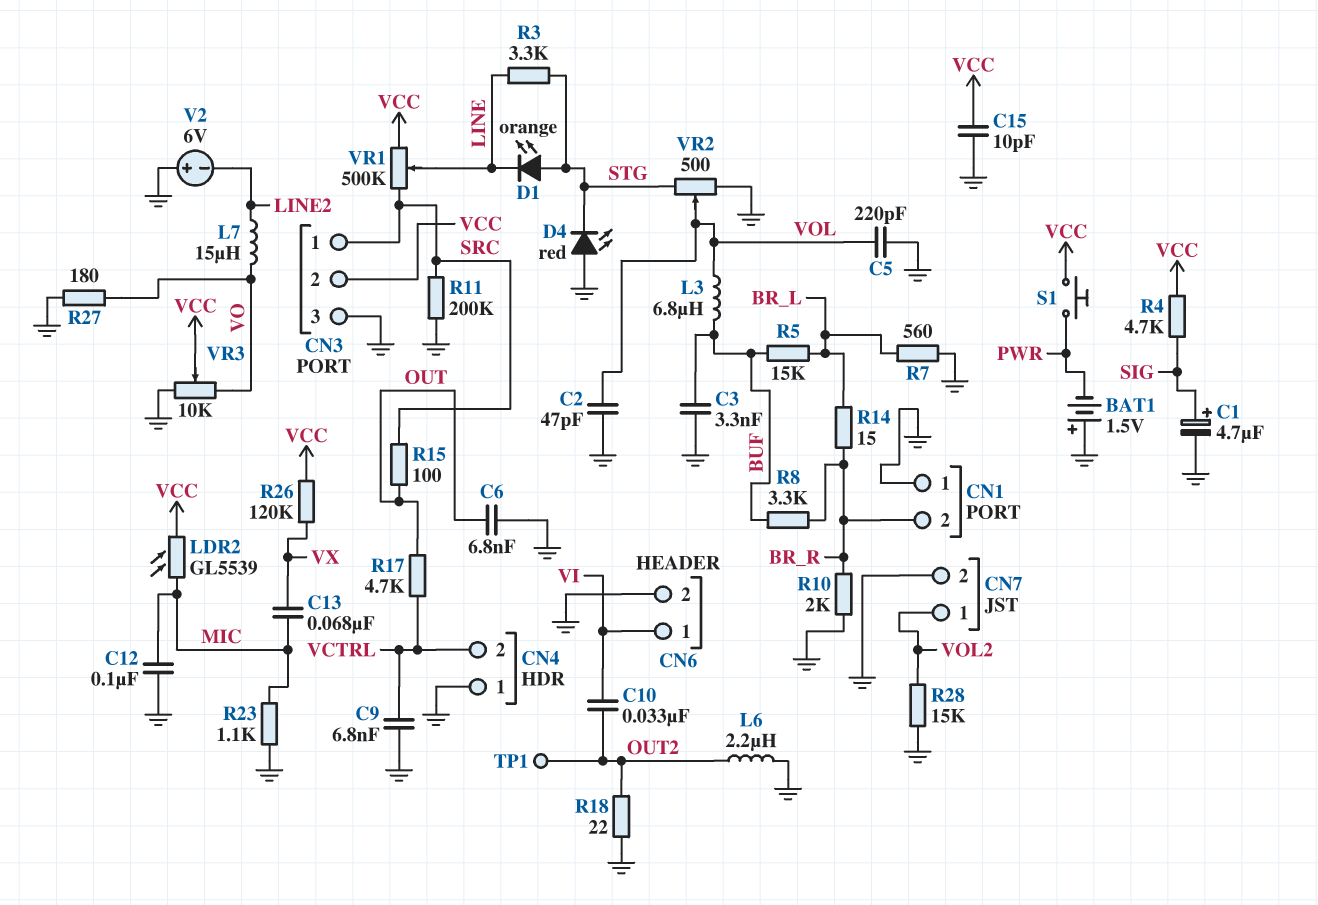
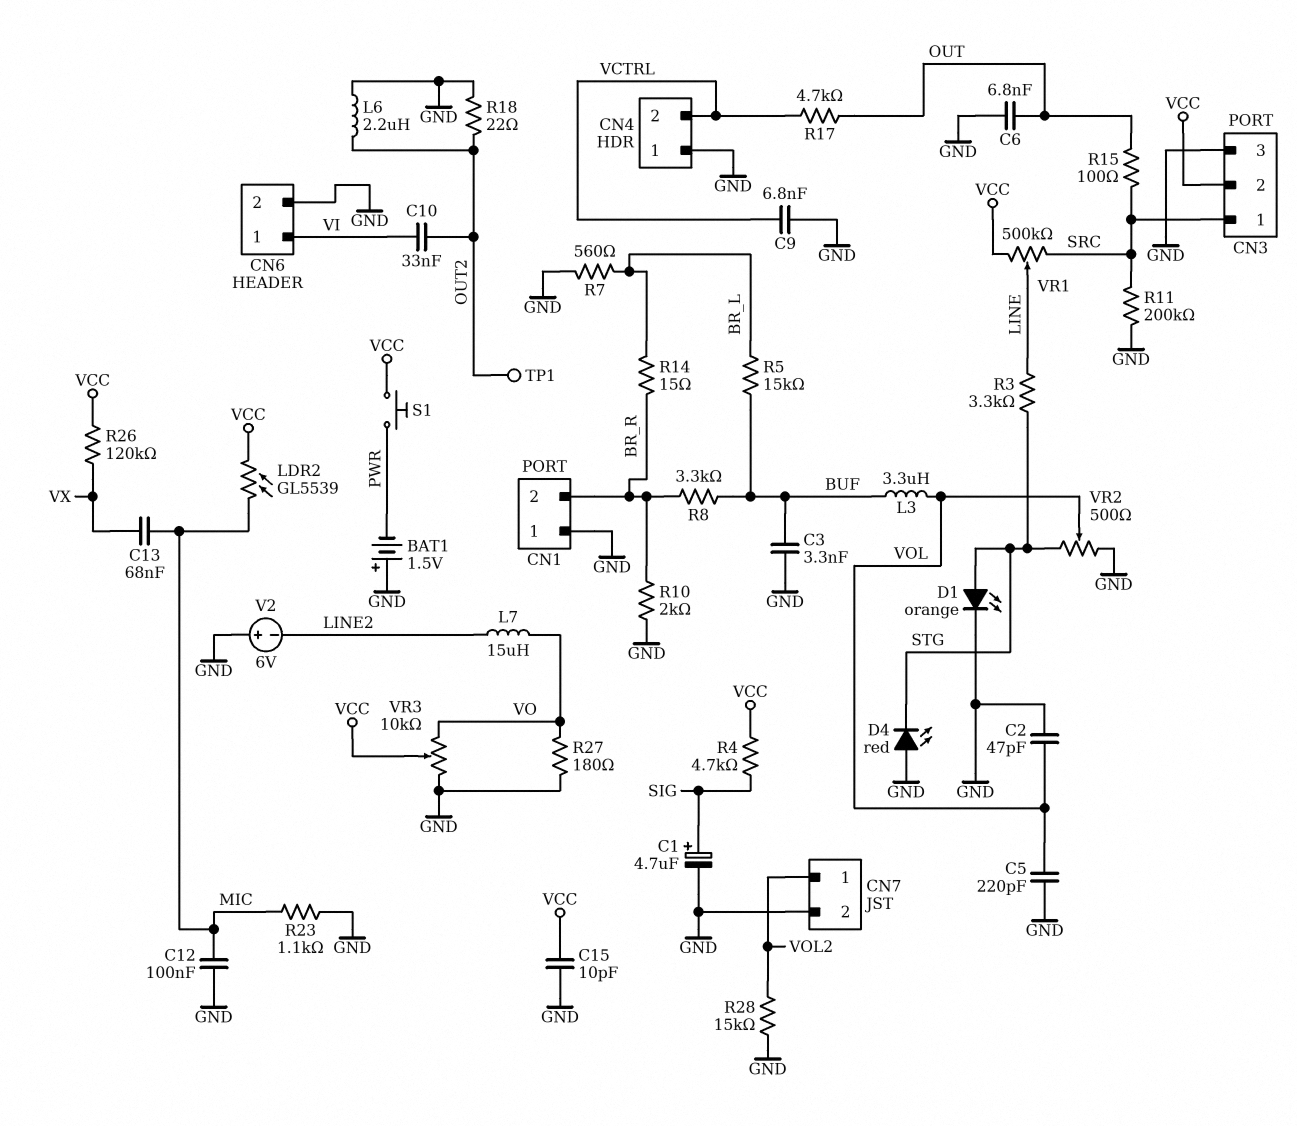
D1: LED orange (A STG, K LINE) -> LED orange (A STG, K GND)
L3: 6.8uH (BUF, VOL) -> 3.3uH (BUF, VOL)

